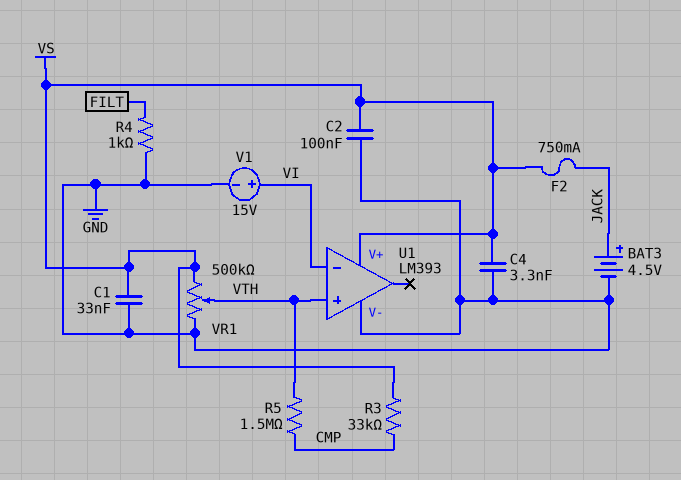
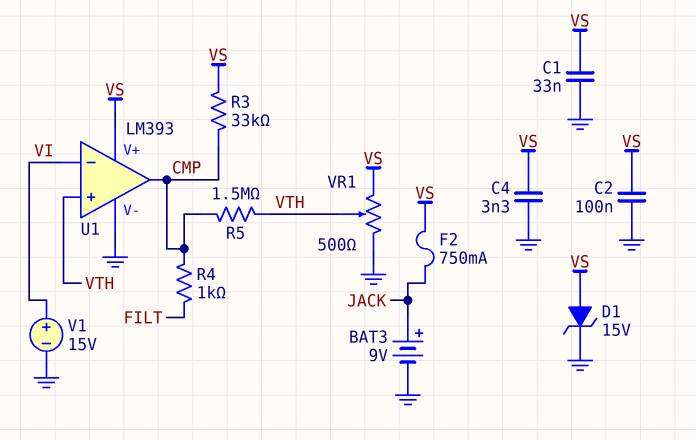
BAT3: 4.5V (plus JACK, minus GND) -> 9V (plus JACK, minus GND)
D1: none -> zener 15V (A VS, K GND)
R4: 1k (FILT, GND) -> 1k (CMP, FILT)
U1 pin out: none -> CMP
VR1: 500k (GND, VS, wiper VTH) -> 500 (GND, VS, wiper VTH)

